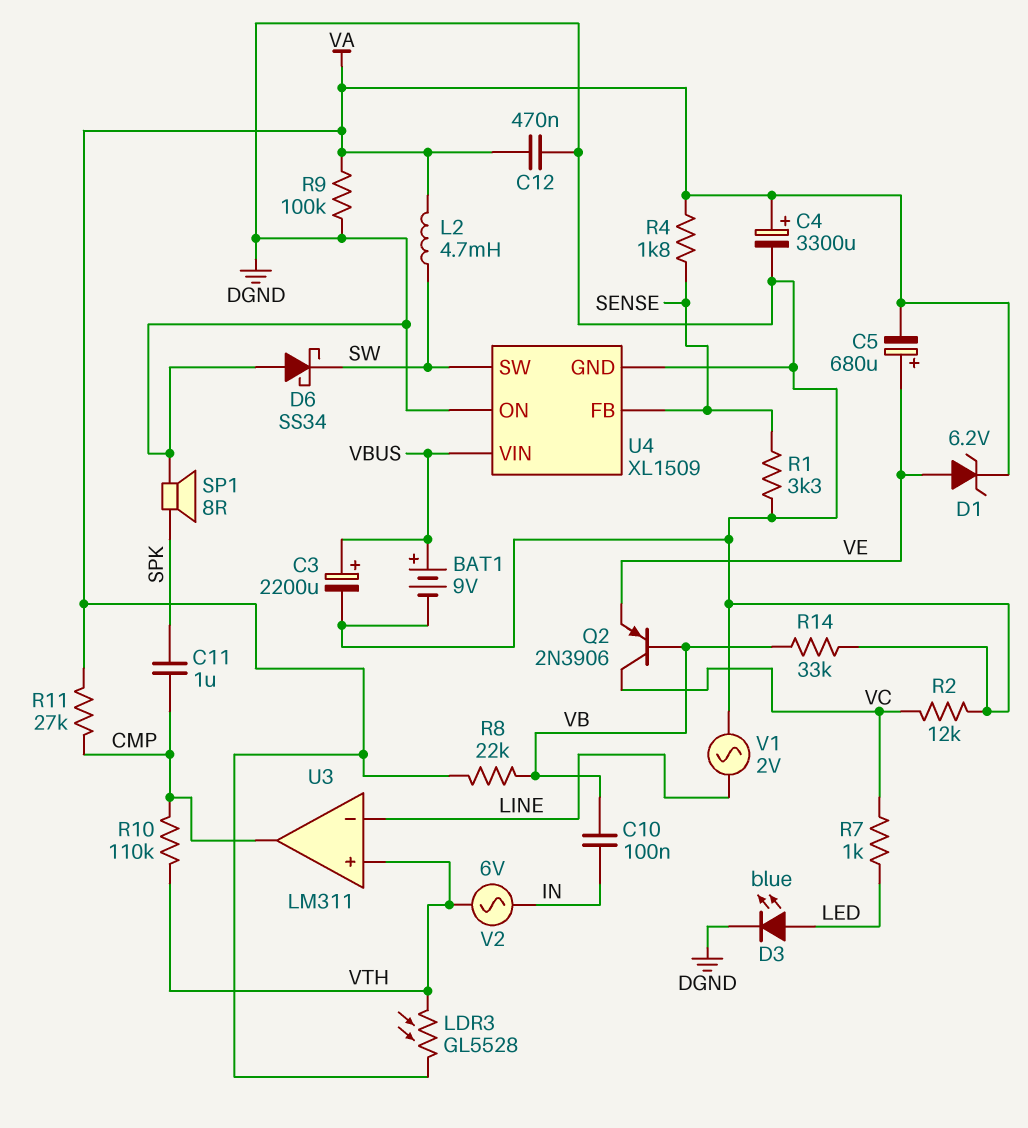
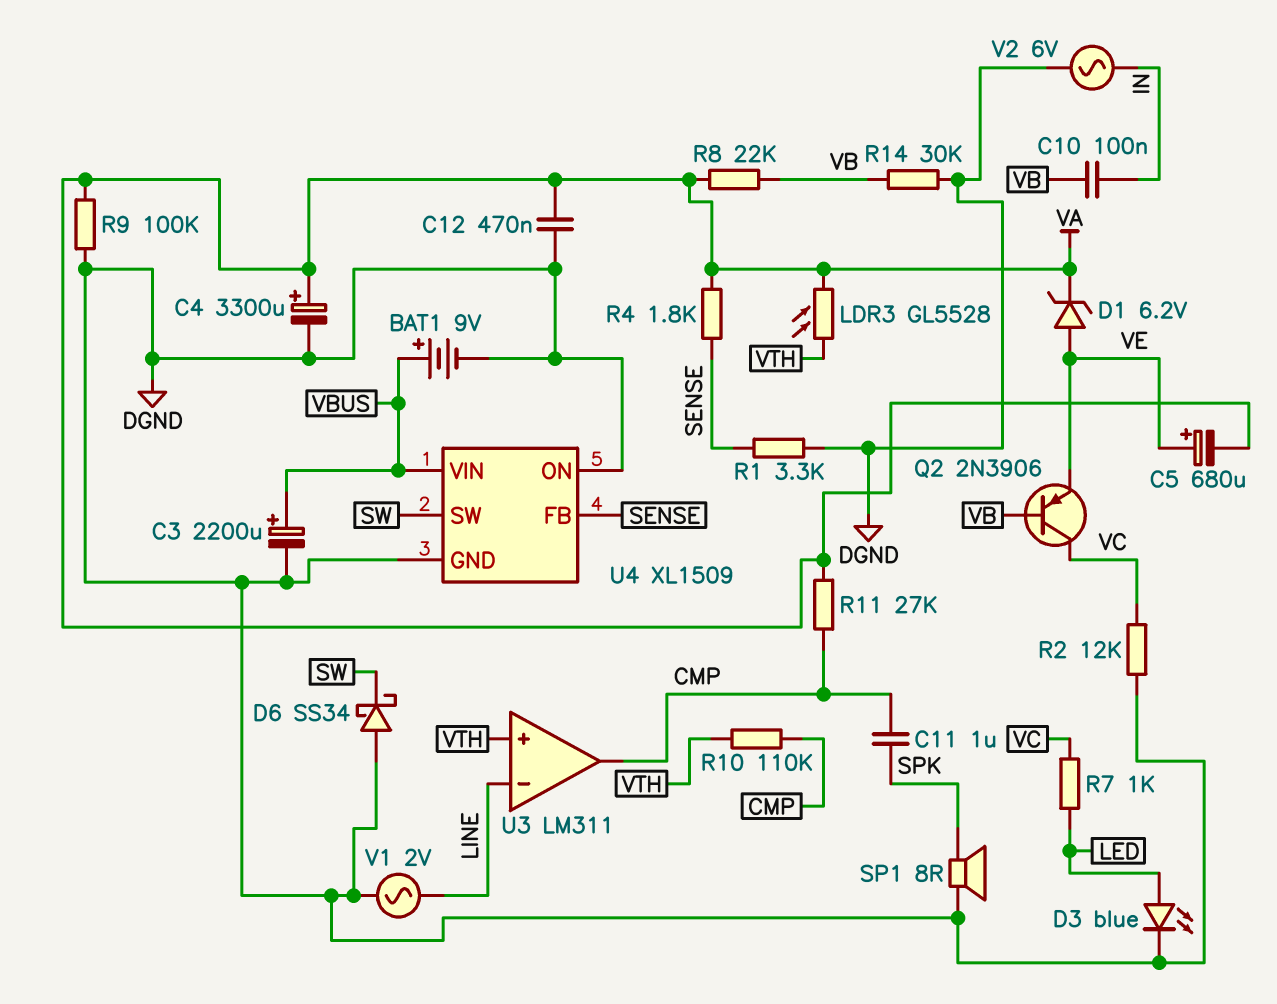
L2: 4.7mH (SW, VA) -> none
R14: 33k (DGND, VB) -> 30k (DGND, VB)
V2: AC 6V (IN, VTH) -> AC 6V (DGND, IN)

